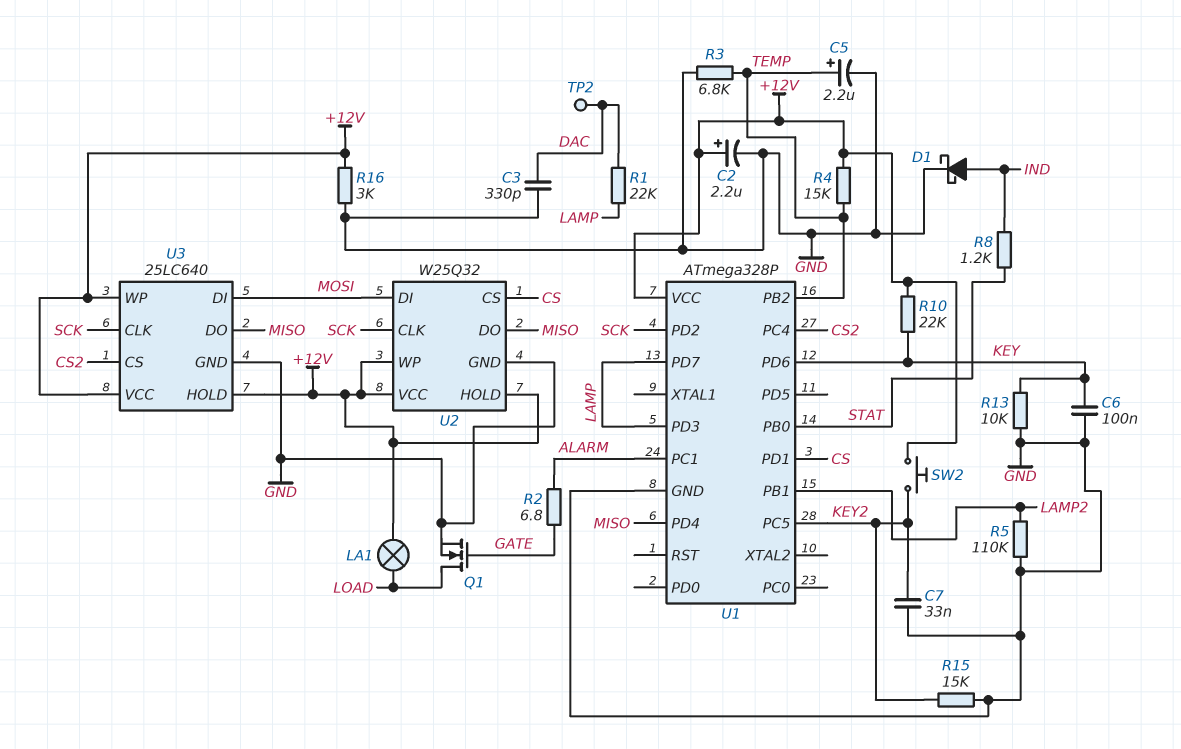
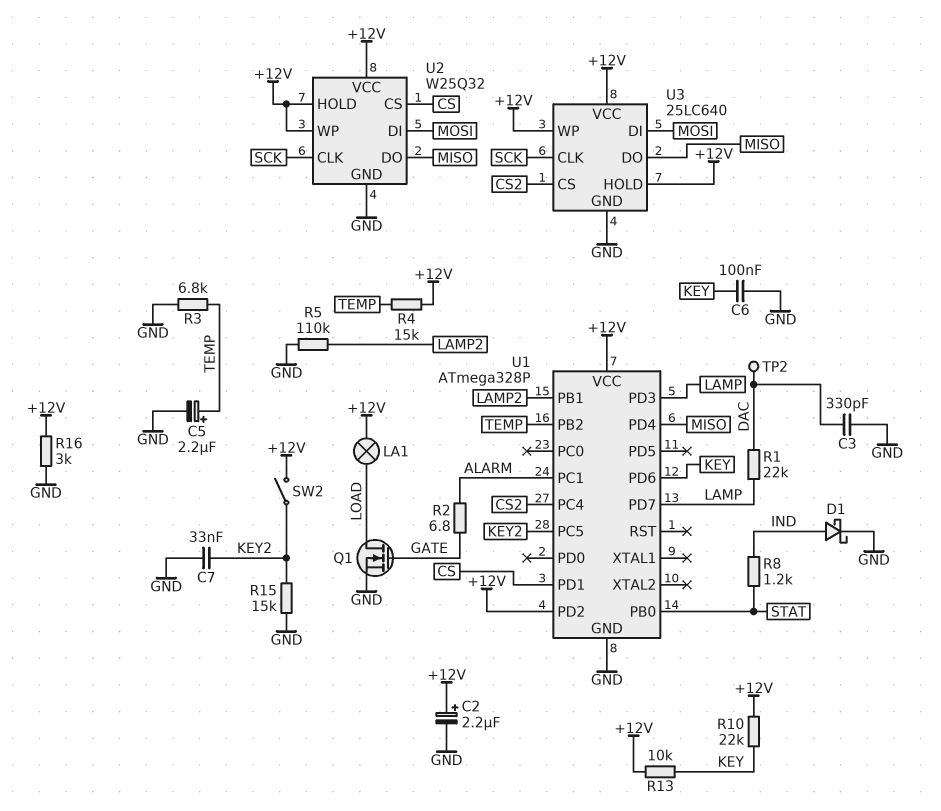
R13: 10k (GND, KEY) -> 10k (+12V, KEY)
SW2: button (+12V, KEY2) -> switch (+12V, KEY2)
U1 pin PD2: SCK -> +12V

